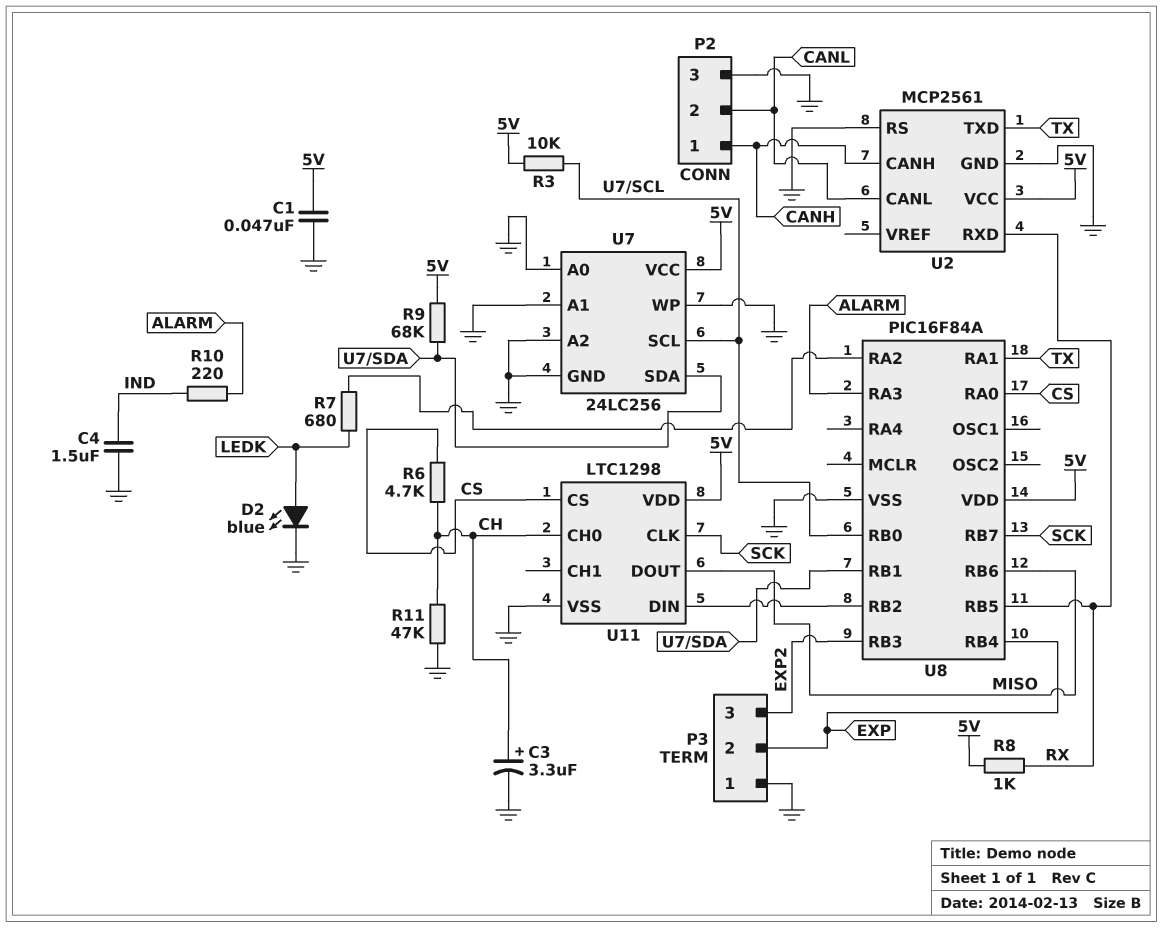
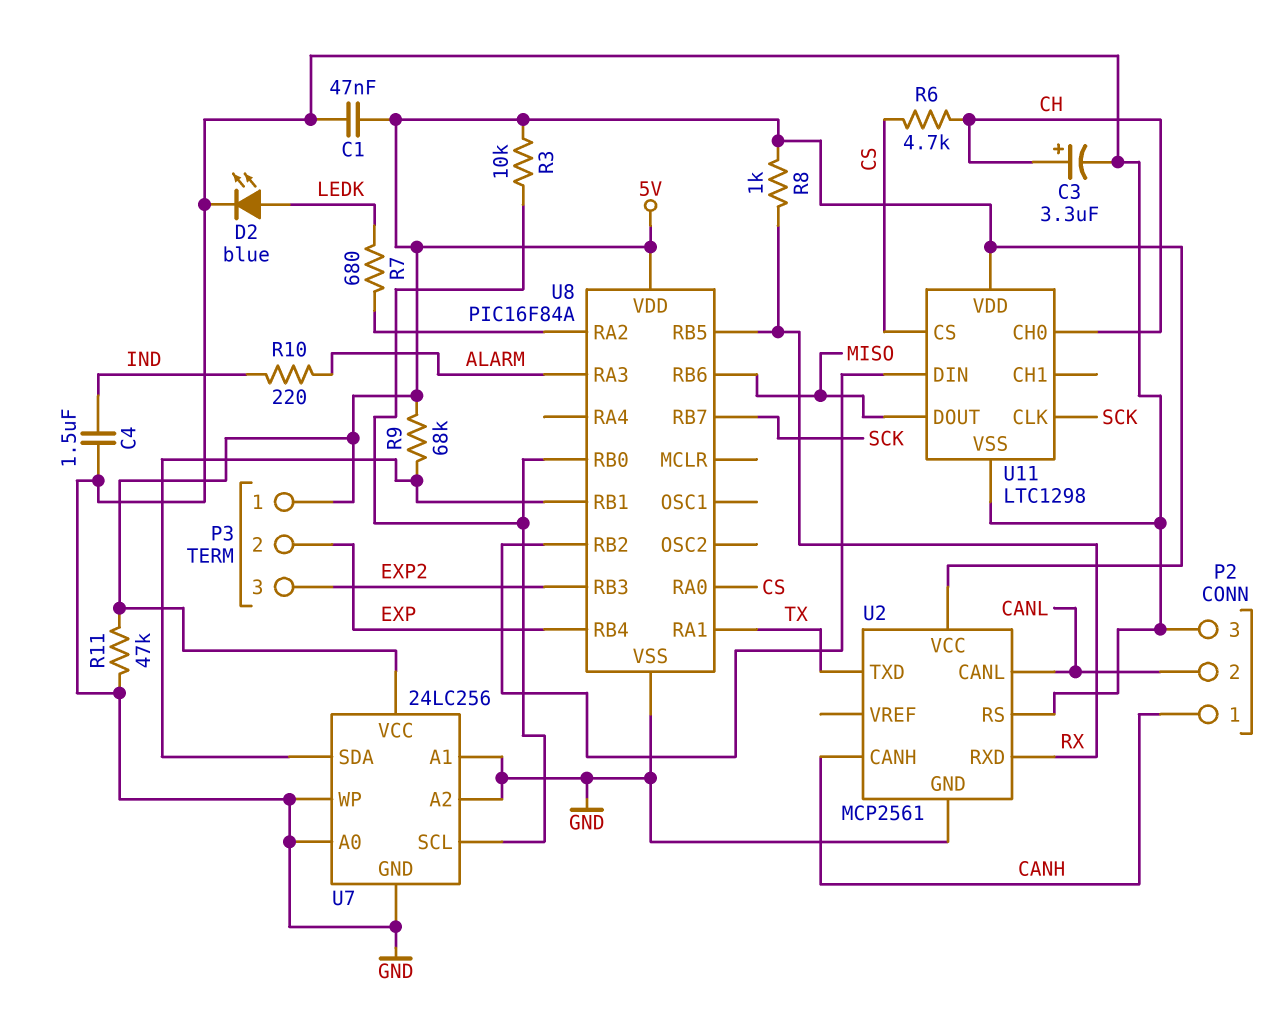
P3 pin 1: GND -> 5V
R11: 47k (CH, GND) -> 47k (5V, GND)

